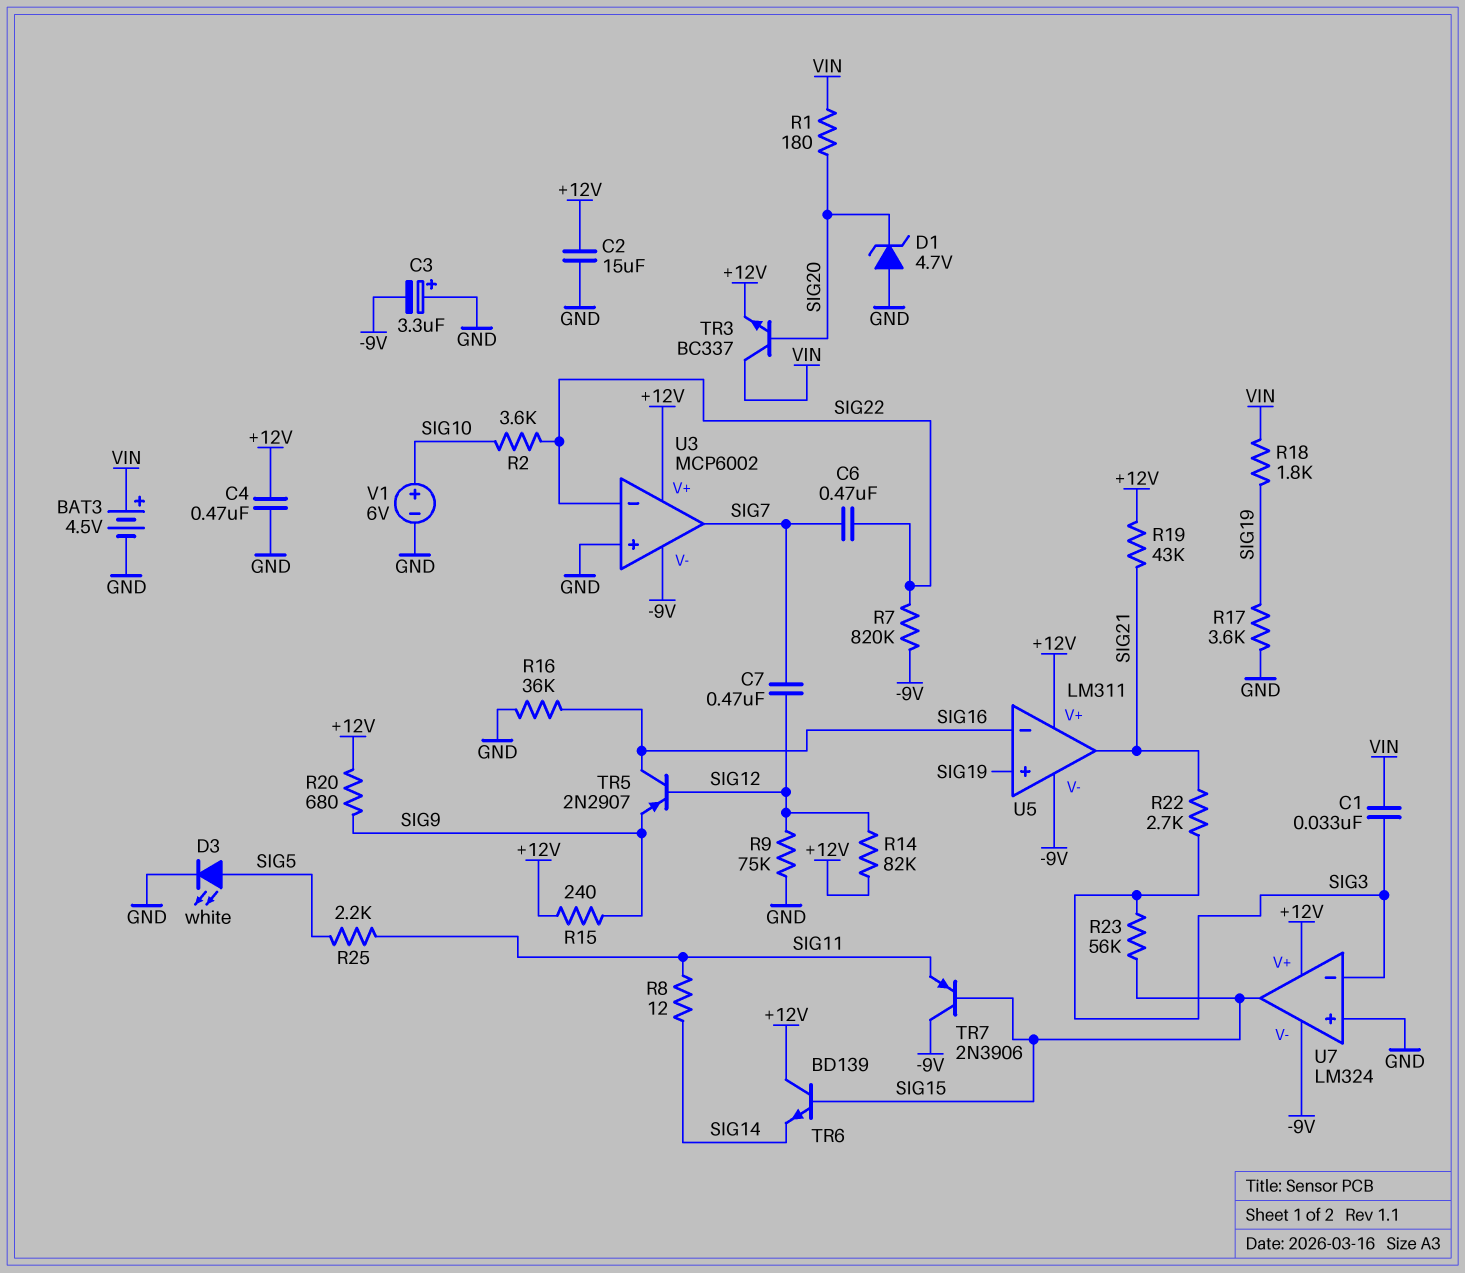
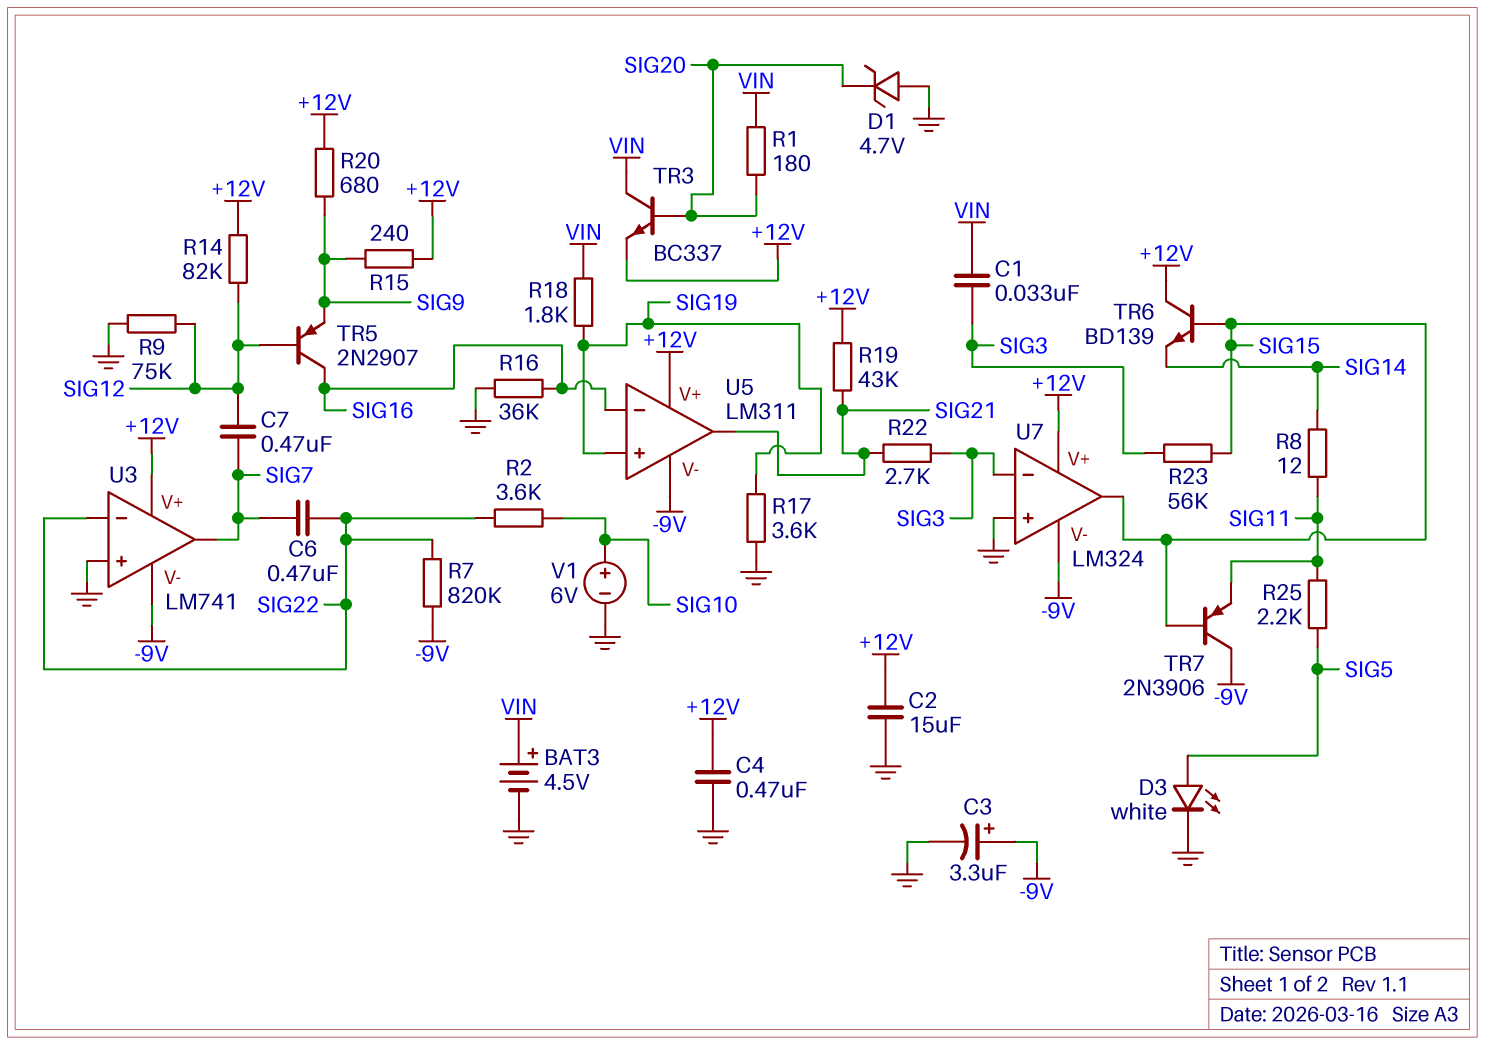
C3: 3.3uF (plus GND, minus -9V) -> 3.3uF (plus -9V, minus GND)
U3: MCP6002 -> LM741

